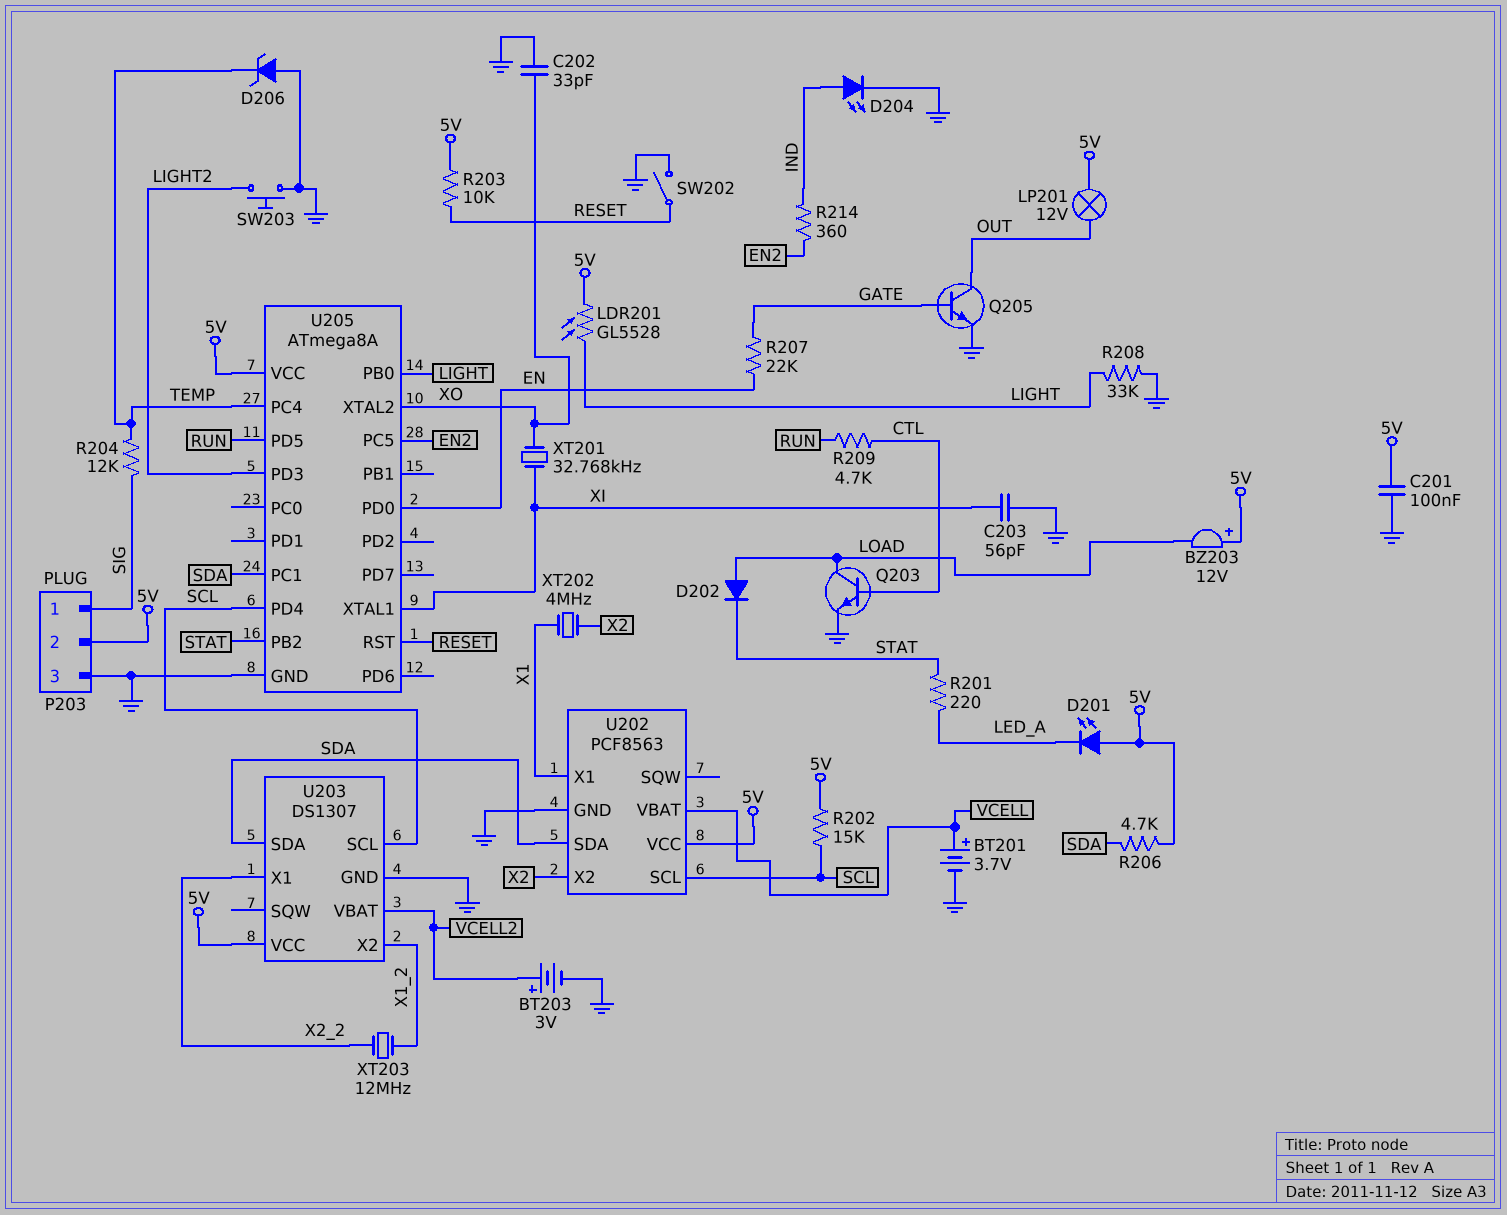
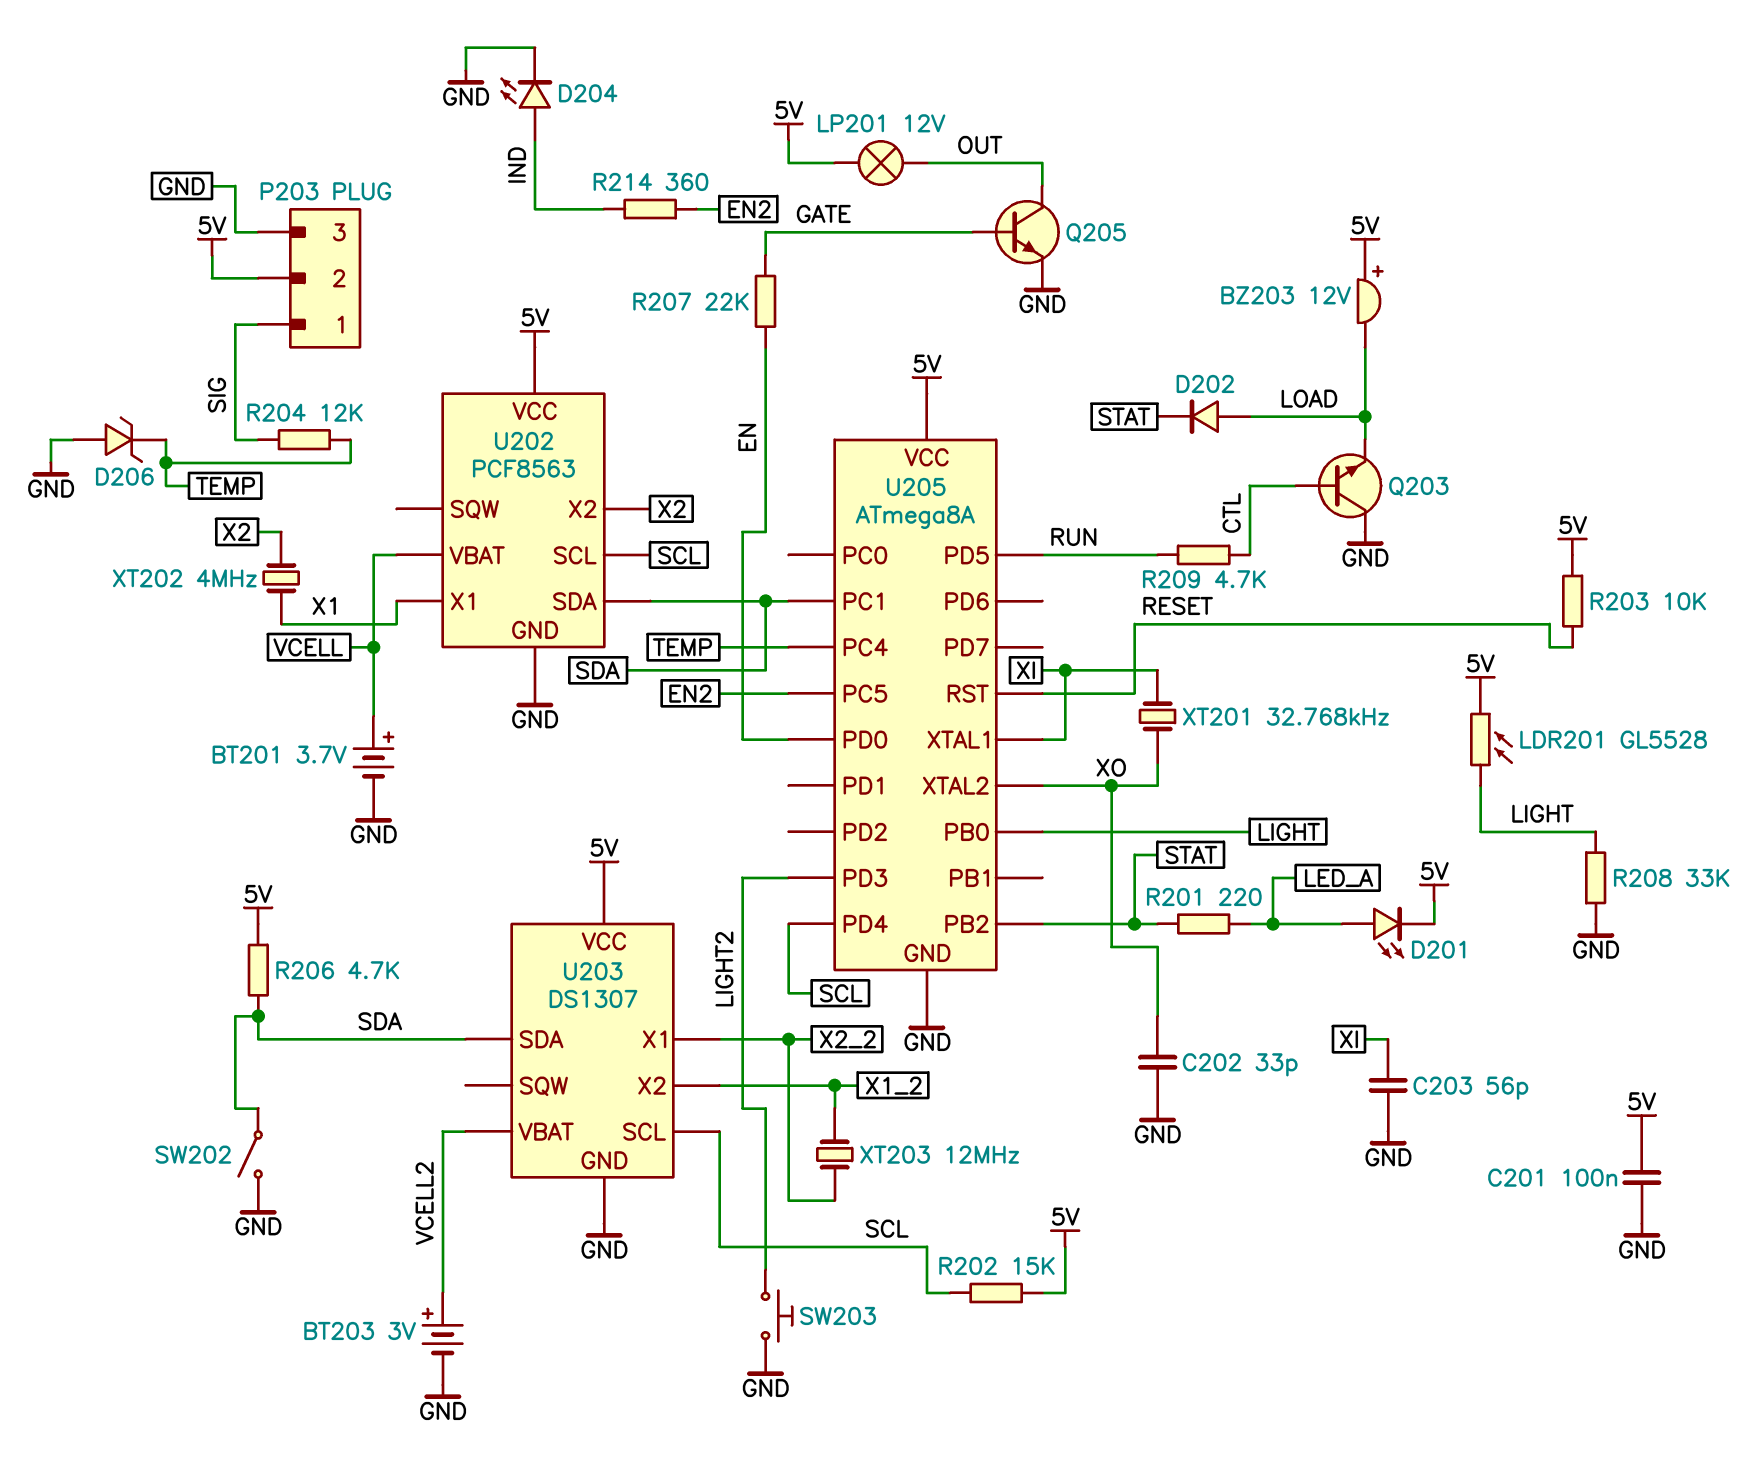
D201: LED (A 5V, K LED_A) -> LED (A LED_A, K 5V)
Q203: NPN (B CTL, C LOAD, E GND) -> NPN (B CTL, C GND, E LOAD)
SW202: switch (GND, RESET) -> switch (GND, SDA)

